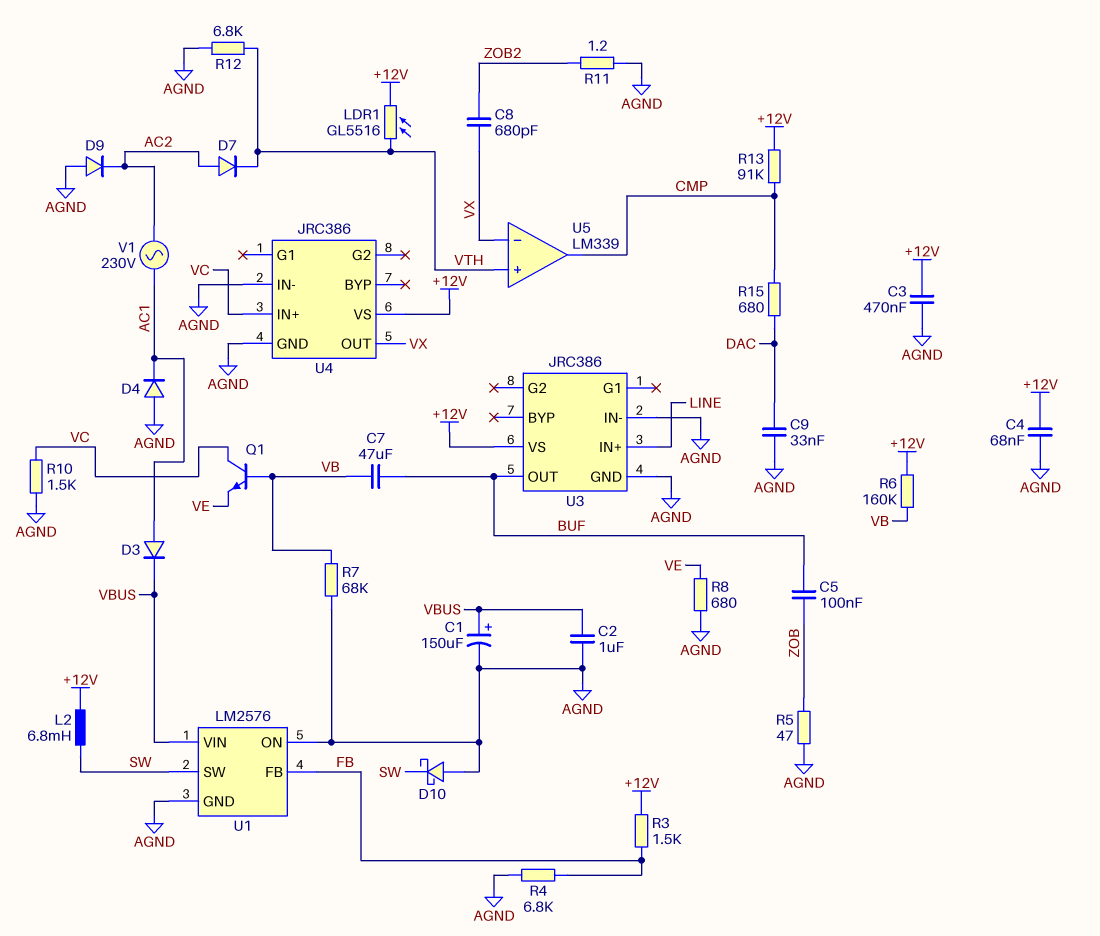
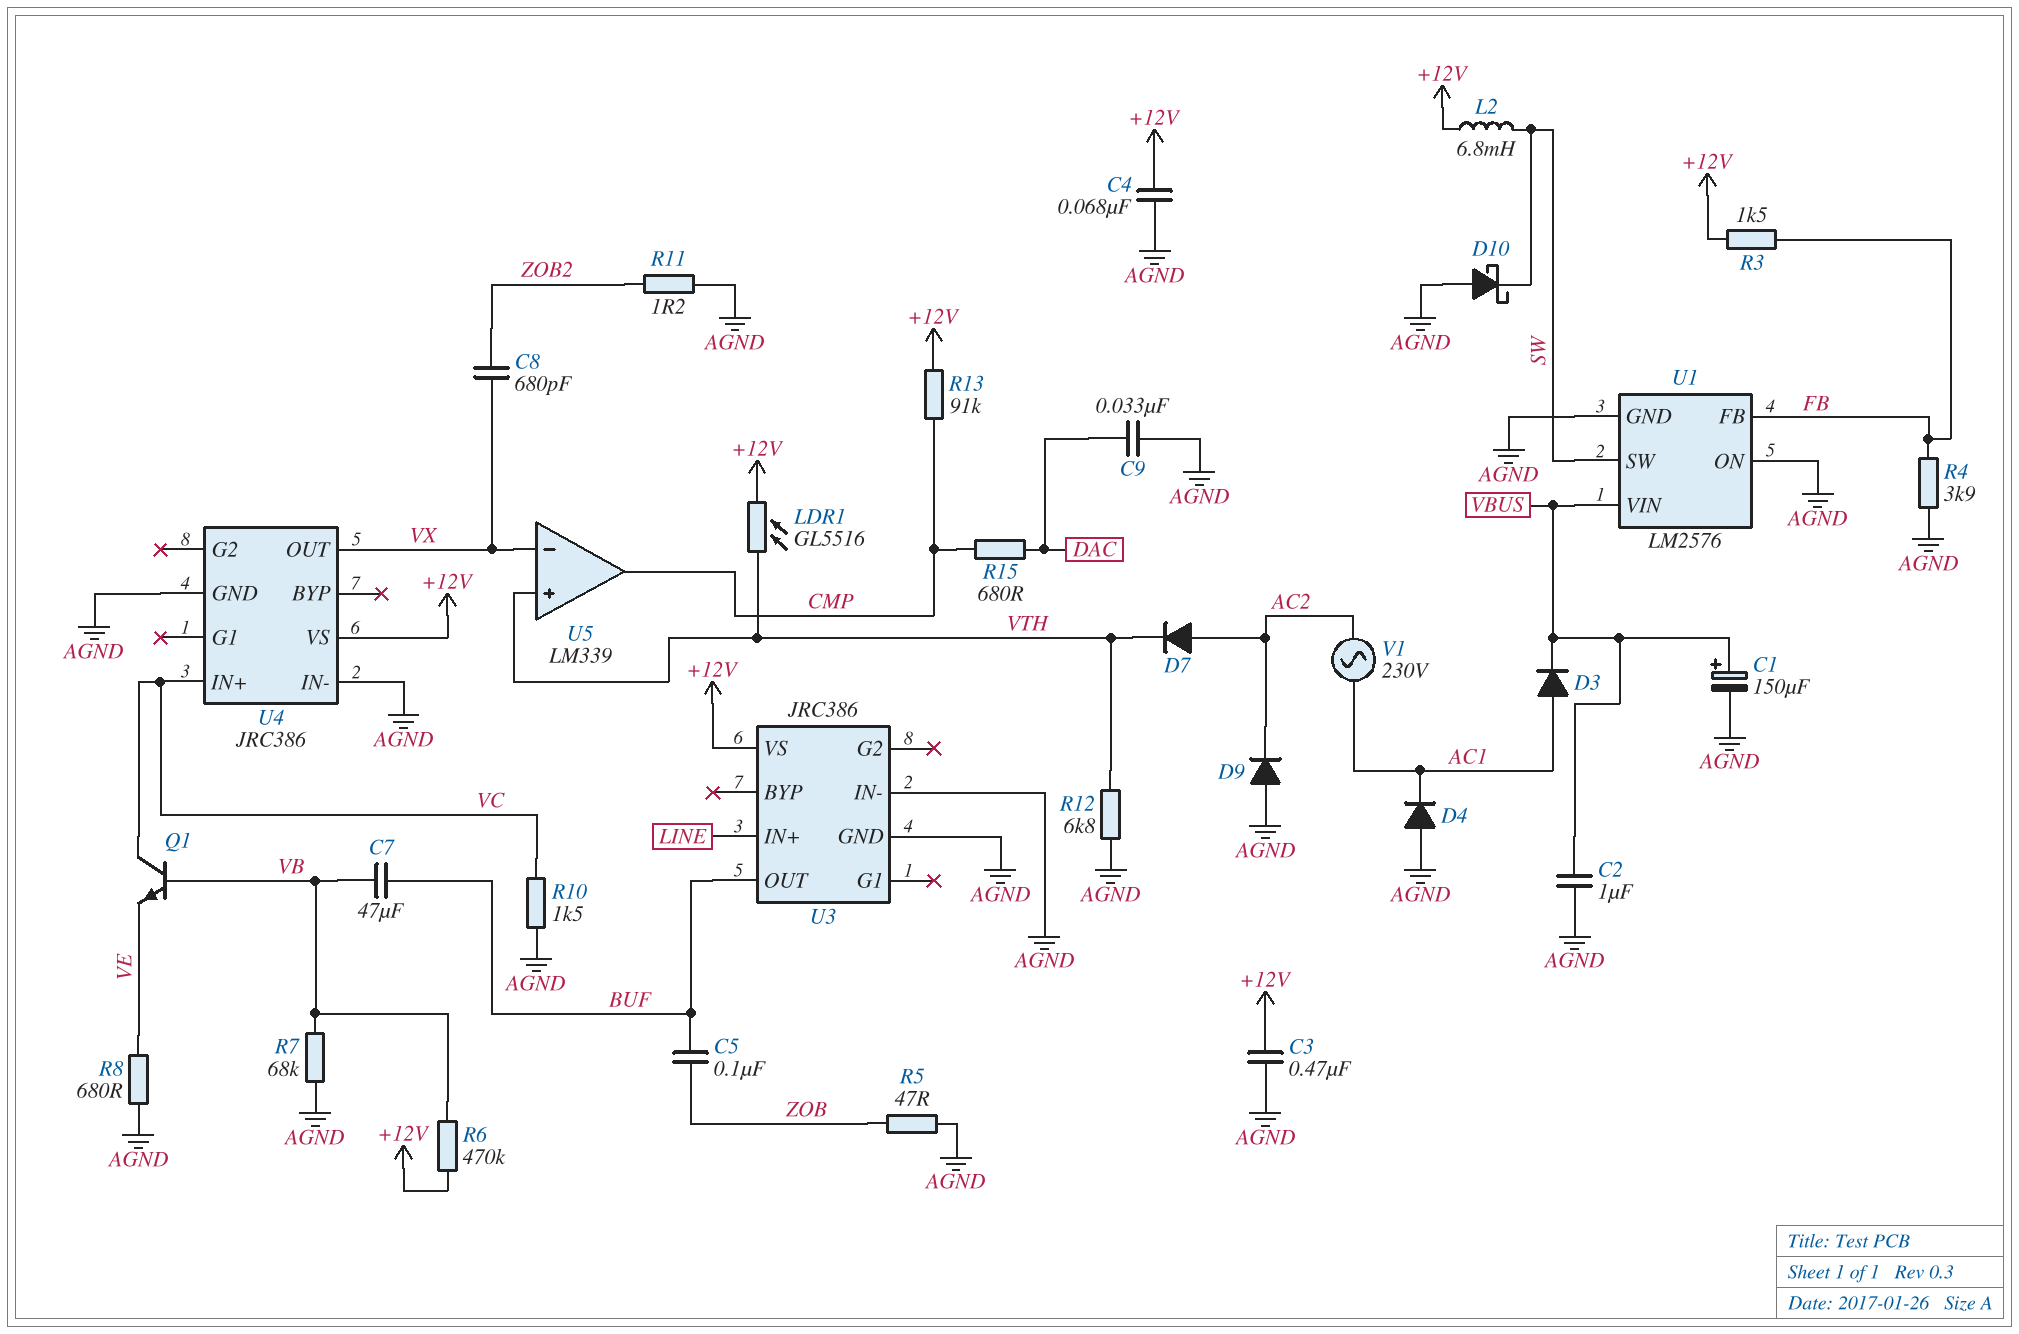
R4: 6.8k (AGND, FB) -> 3.9k (AGND, FB)
R6: 160k (+12V, VB) -> 470k (+12V, VB)

